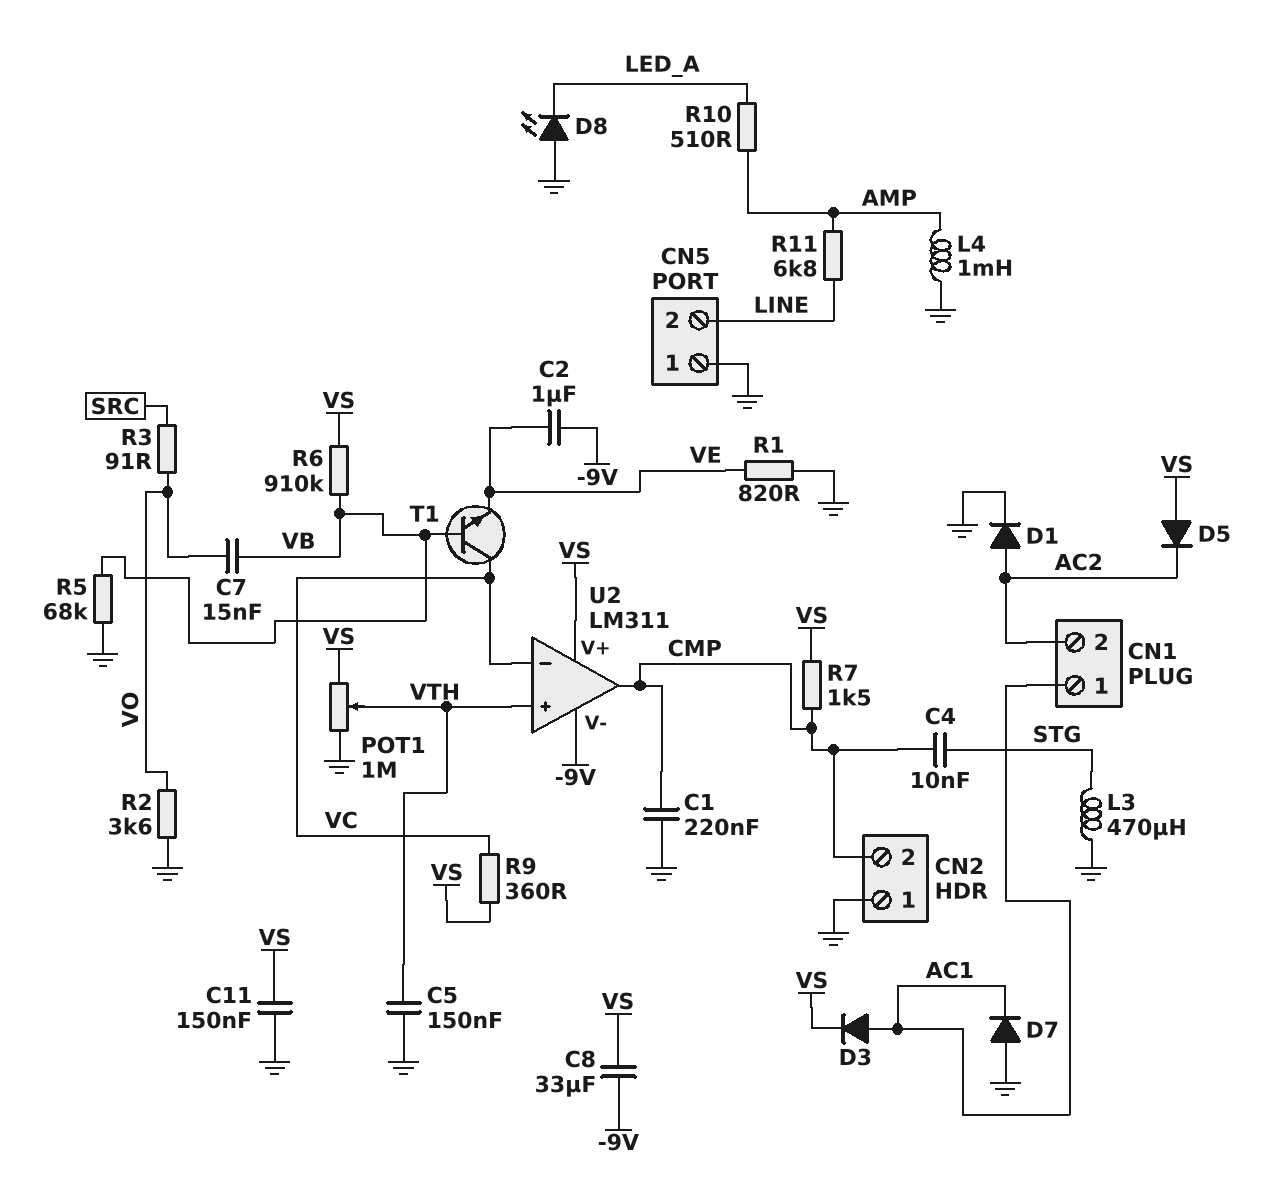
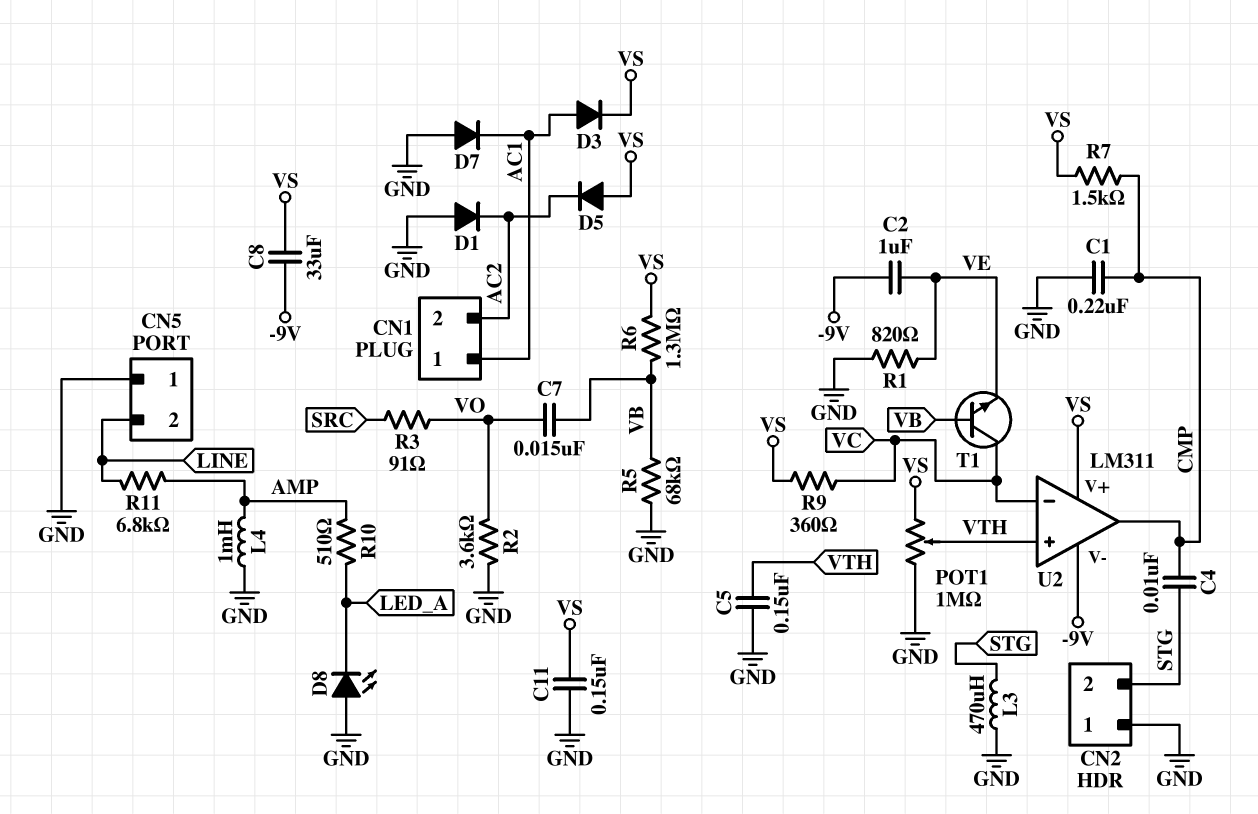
CN2 pin 2: CMP -> STG
D1: diode (A AC2, K GND) -> diode (A GND, K AC2)
R6: 910k (VB, VS) -> 1.3M (VB, VS)

